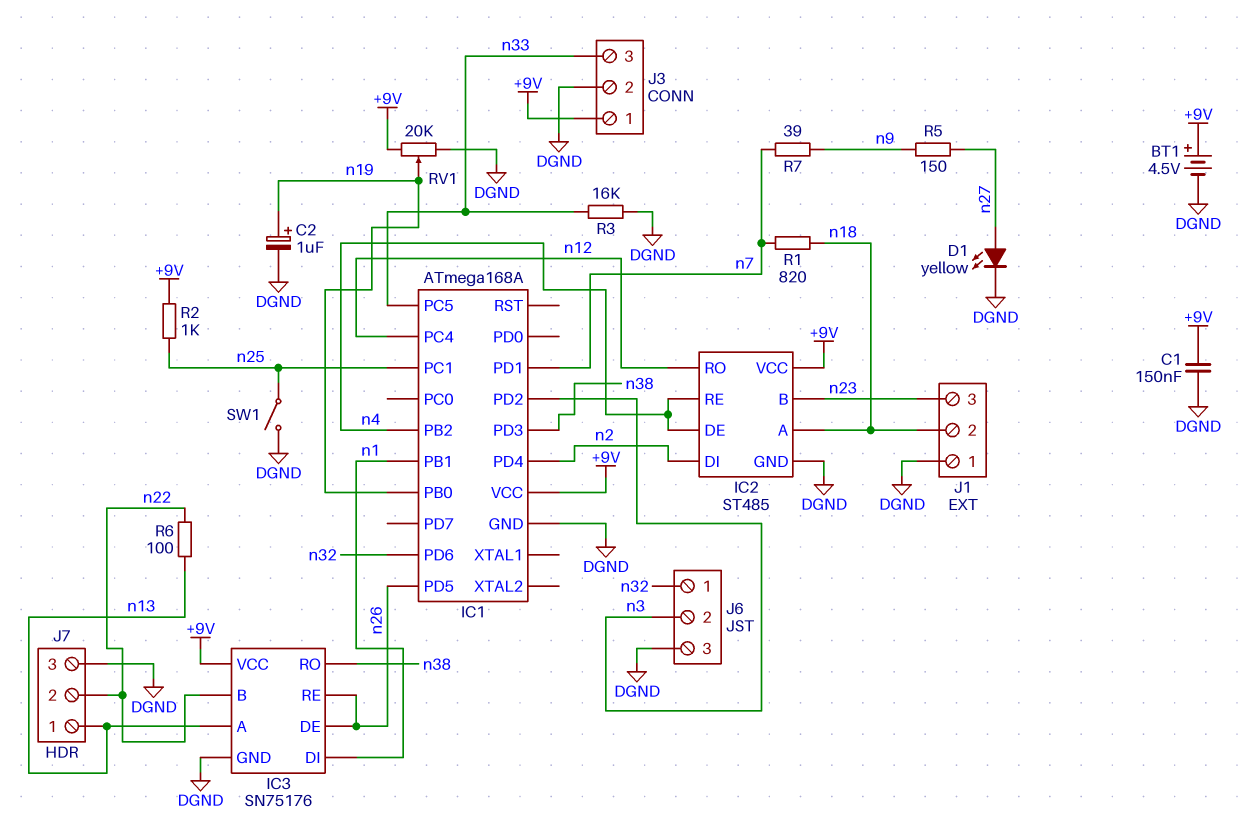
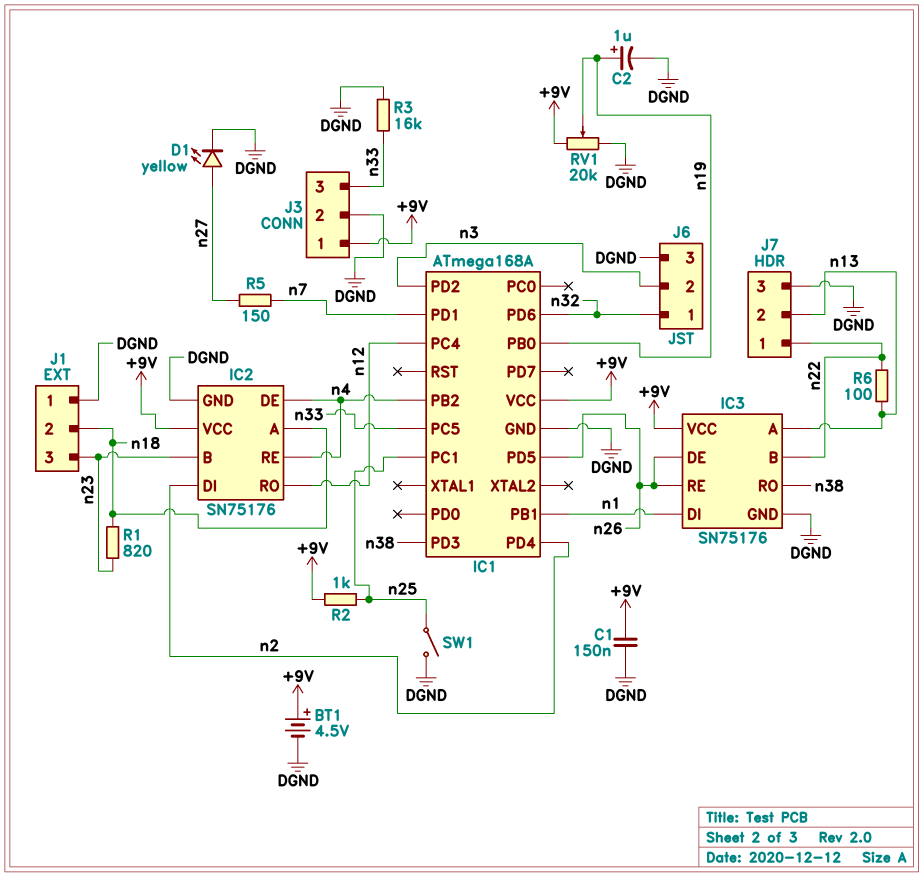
IC2: ST485 -> SN75176
J7 pin 1: n13 -> n22
J7 pin 2: n22 -> n13
R1: 820 (n7, n18) -> 820 (n18, n23)
R5: 150 (n9, n27) -> 150 (n7, n27)
R7: 39 (n7, n9) -> none

